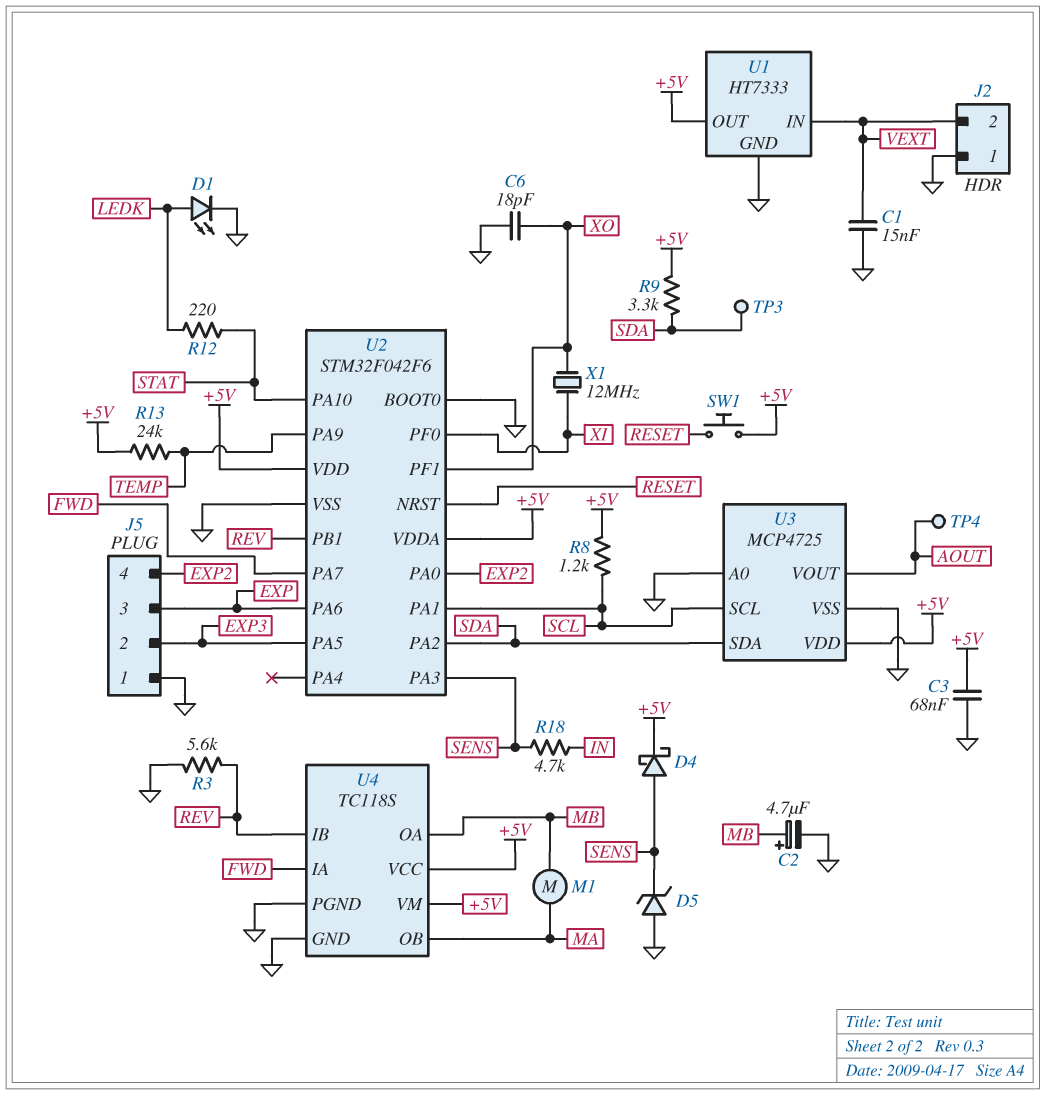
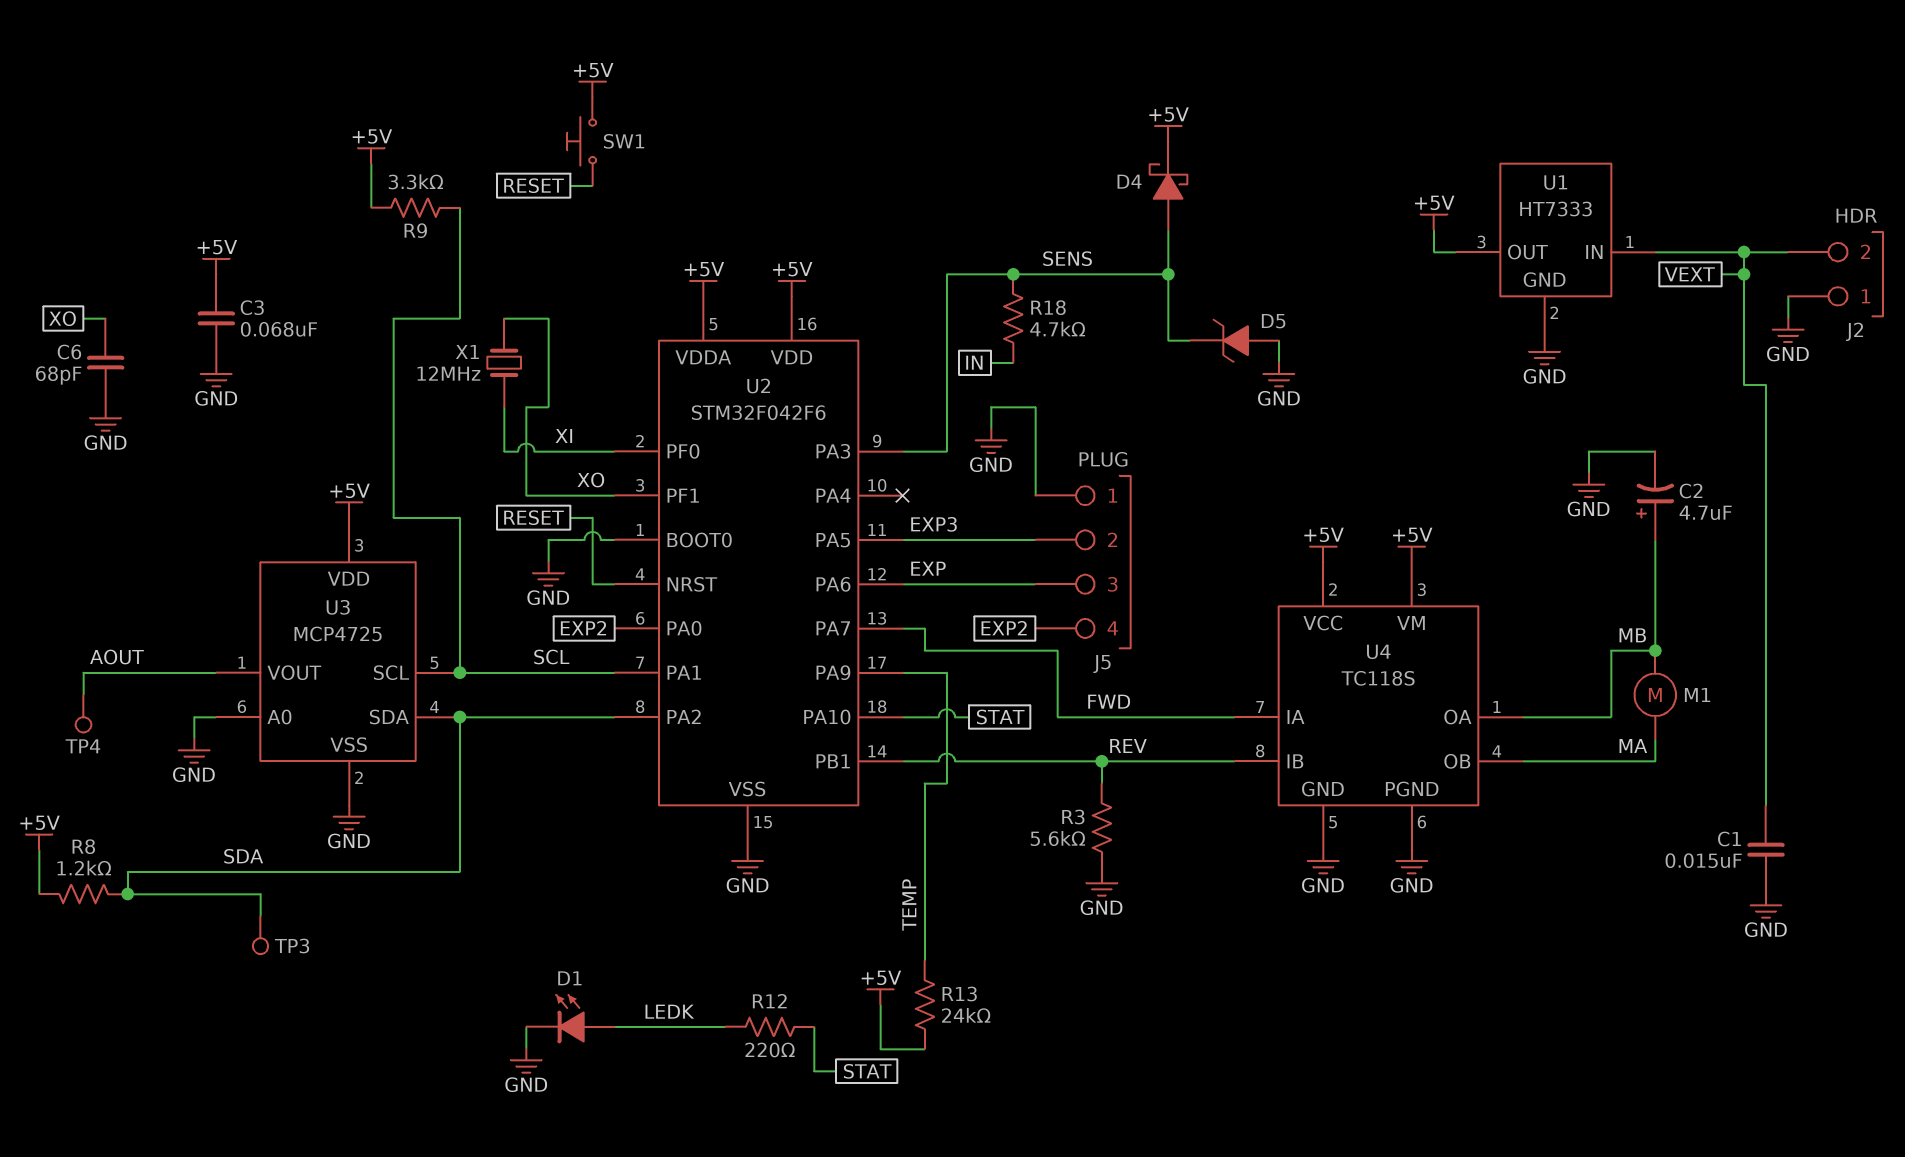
C6: 18pF (GND, XO) -> 68pF (GND, XO)
R8: 1.2k (+5V, SCL) -> 1.2k (+5V, SDA)
R9: 3.3k (+5V, SDA) -> 3.3k (+5V, SCL)

